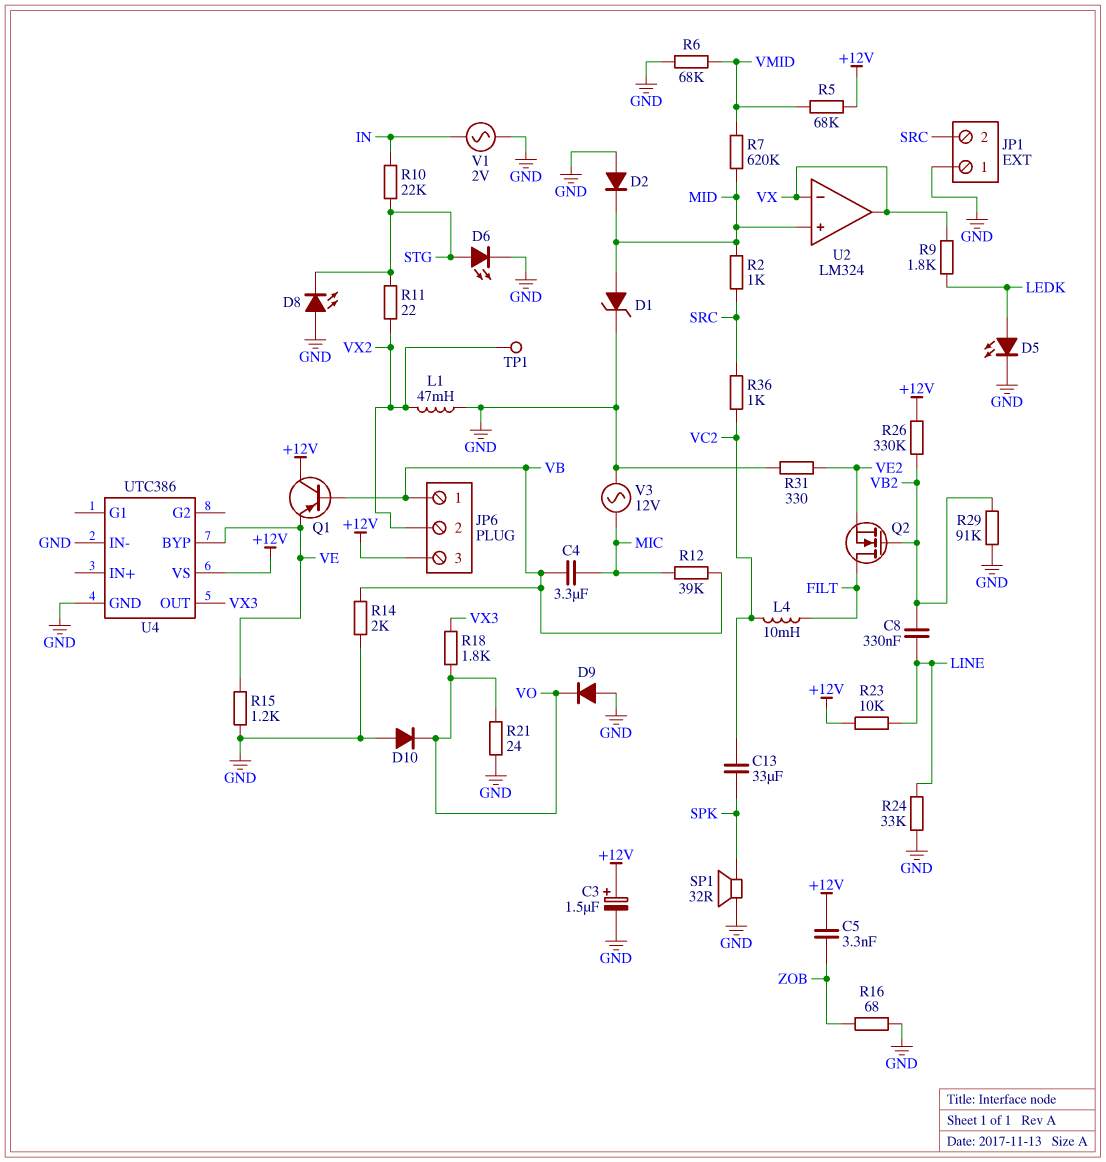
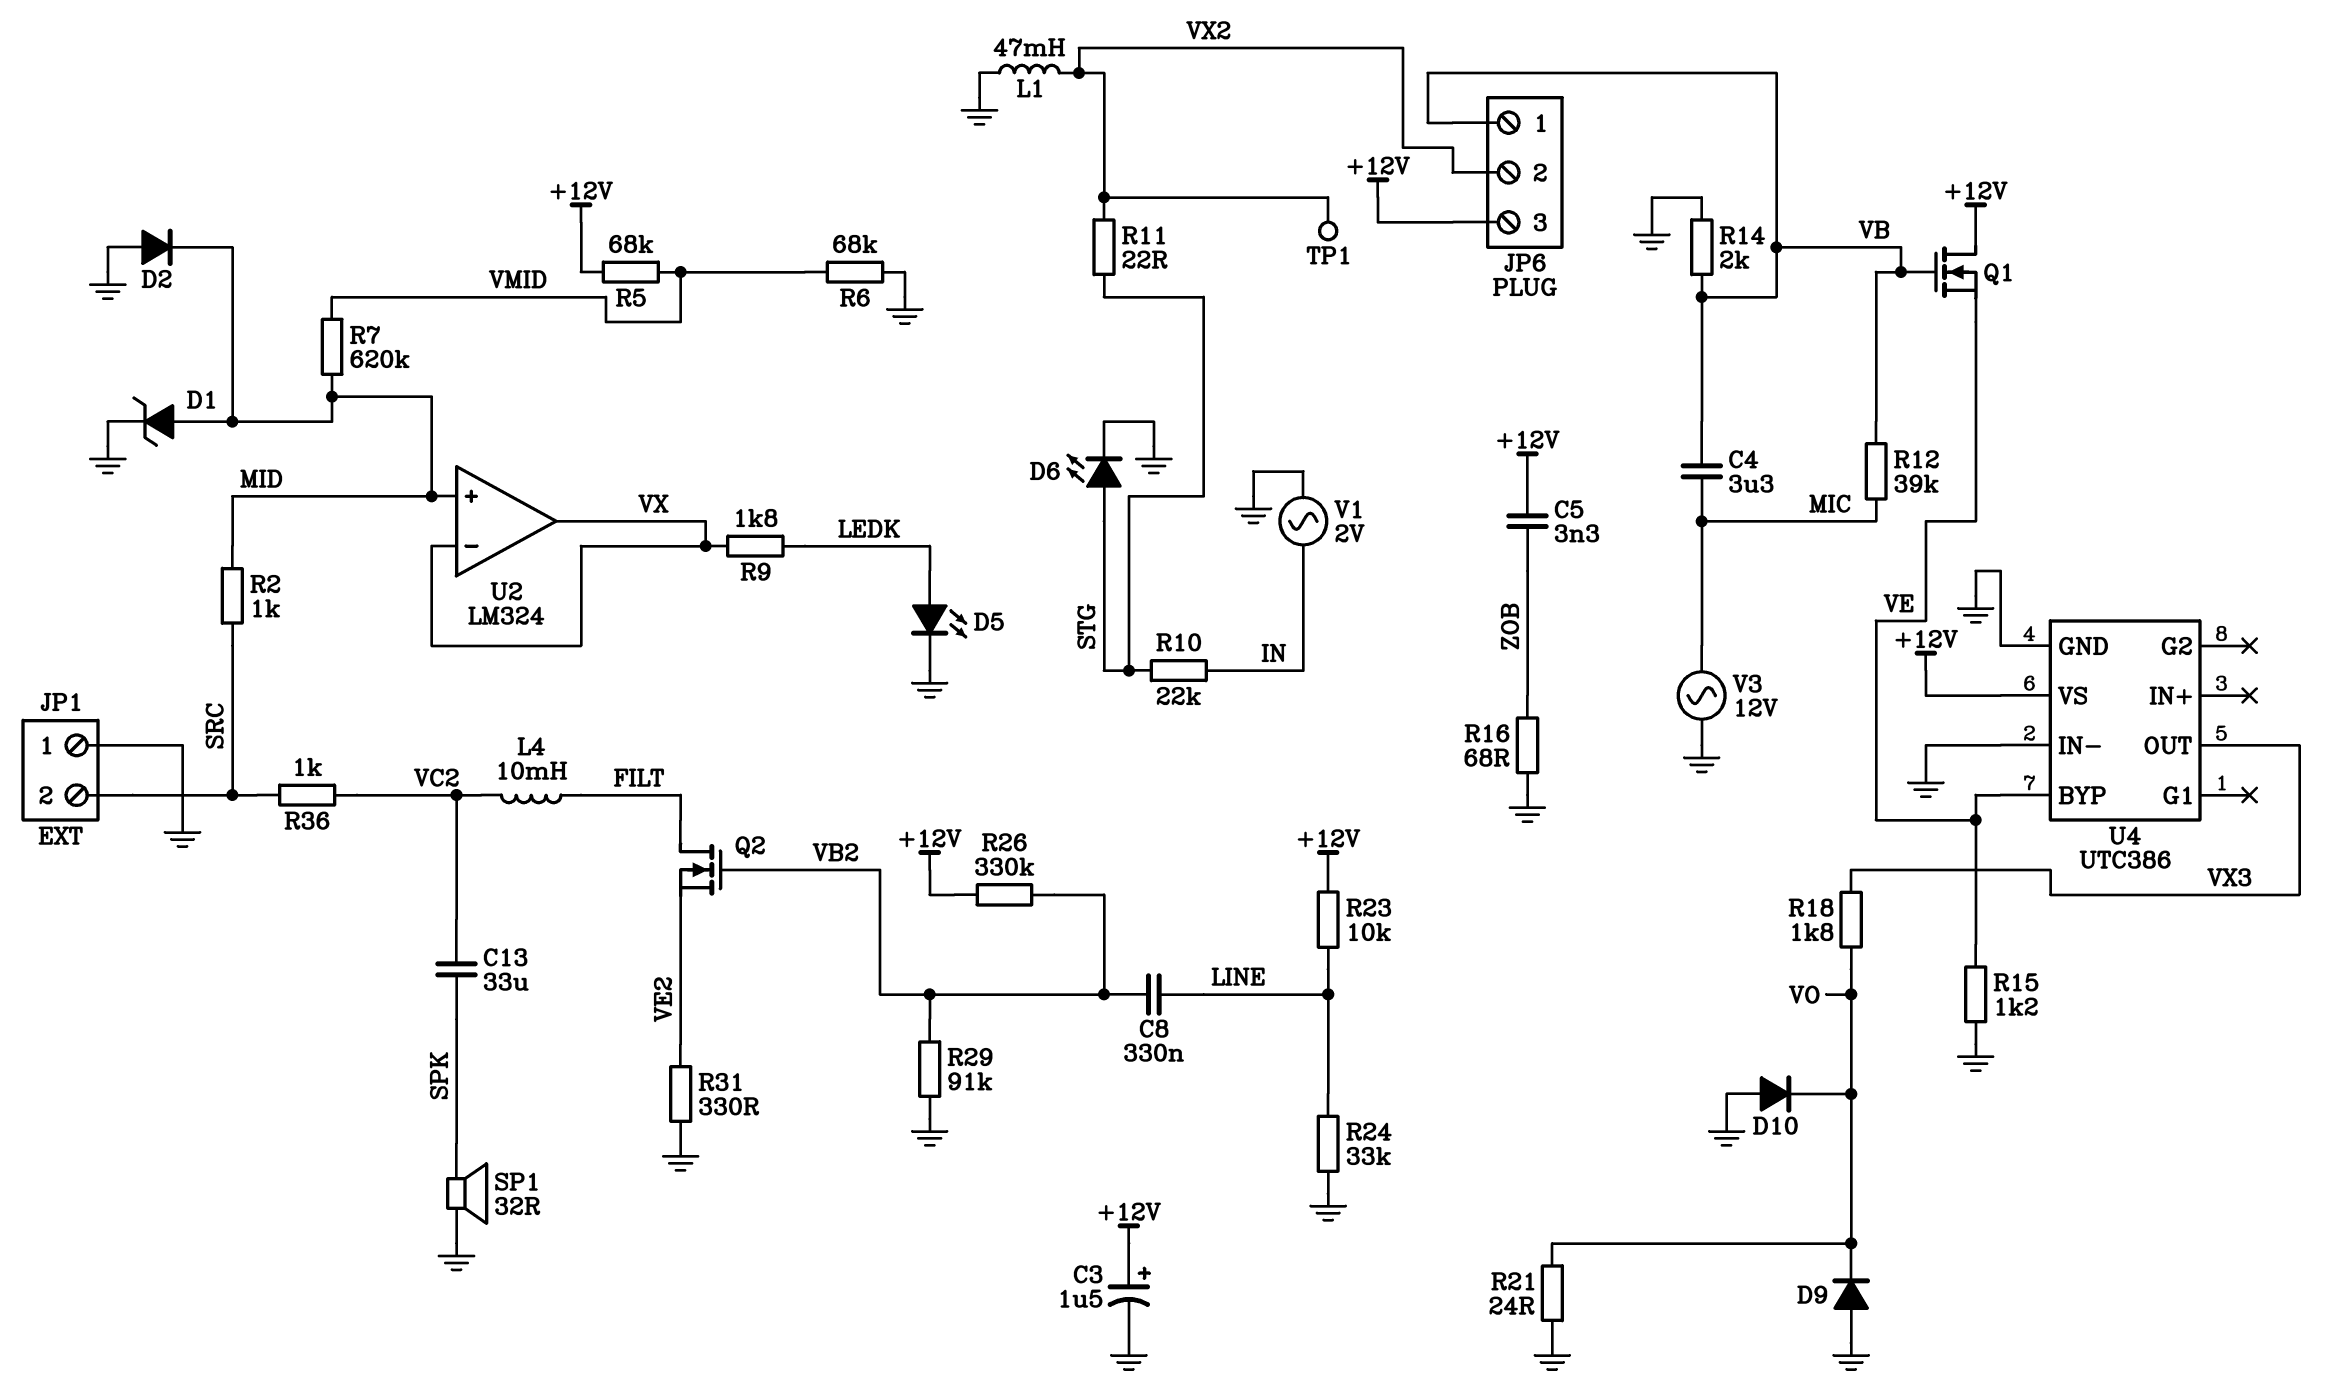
D8: LED (A GND, K STG) -> none
Q1: PNP (B VB, C +12V, E VE) -> NMOS (G VB, D +12V, S VE)

